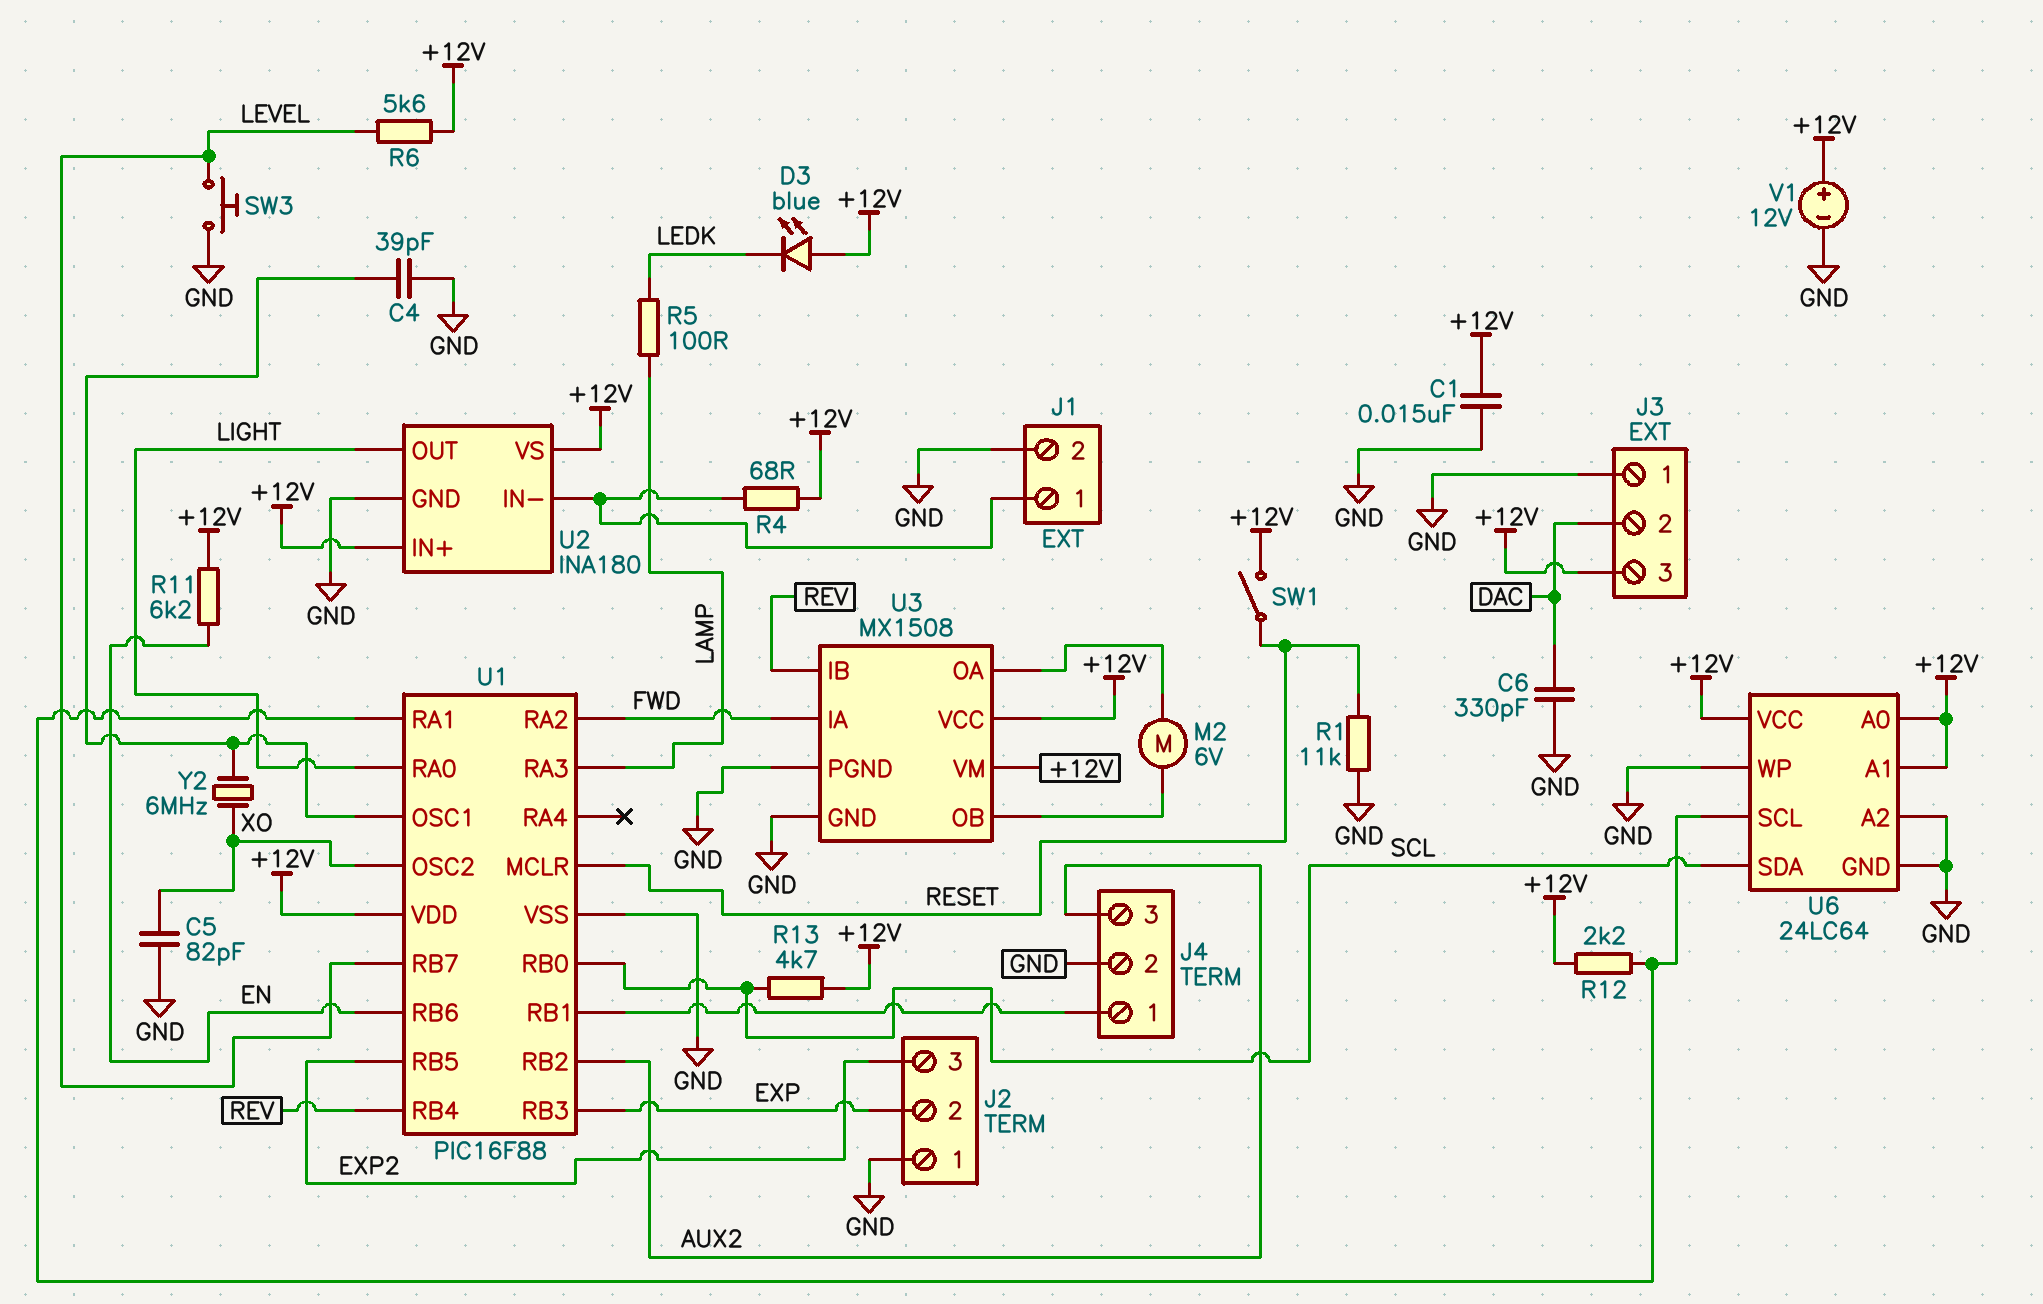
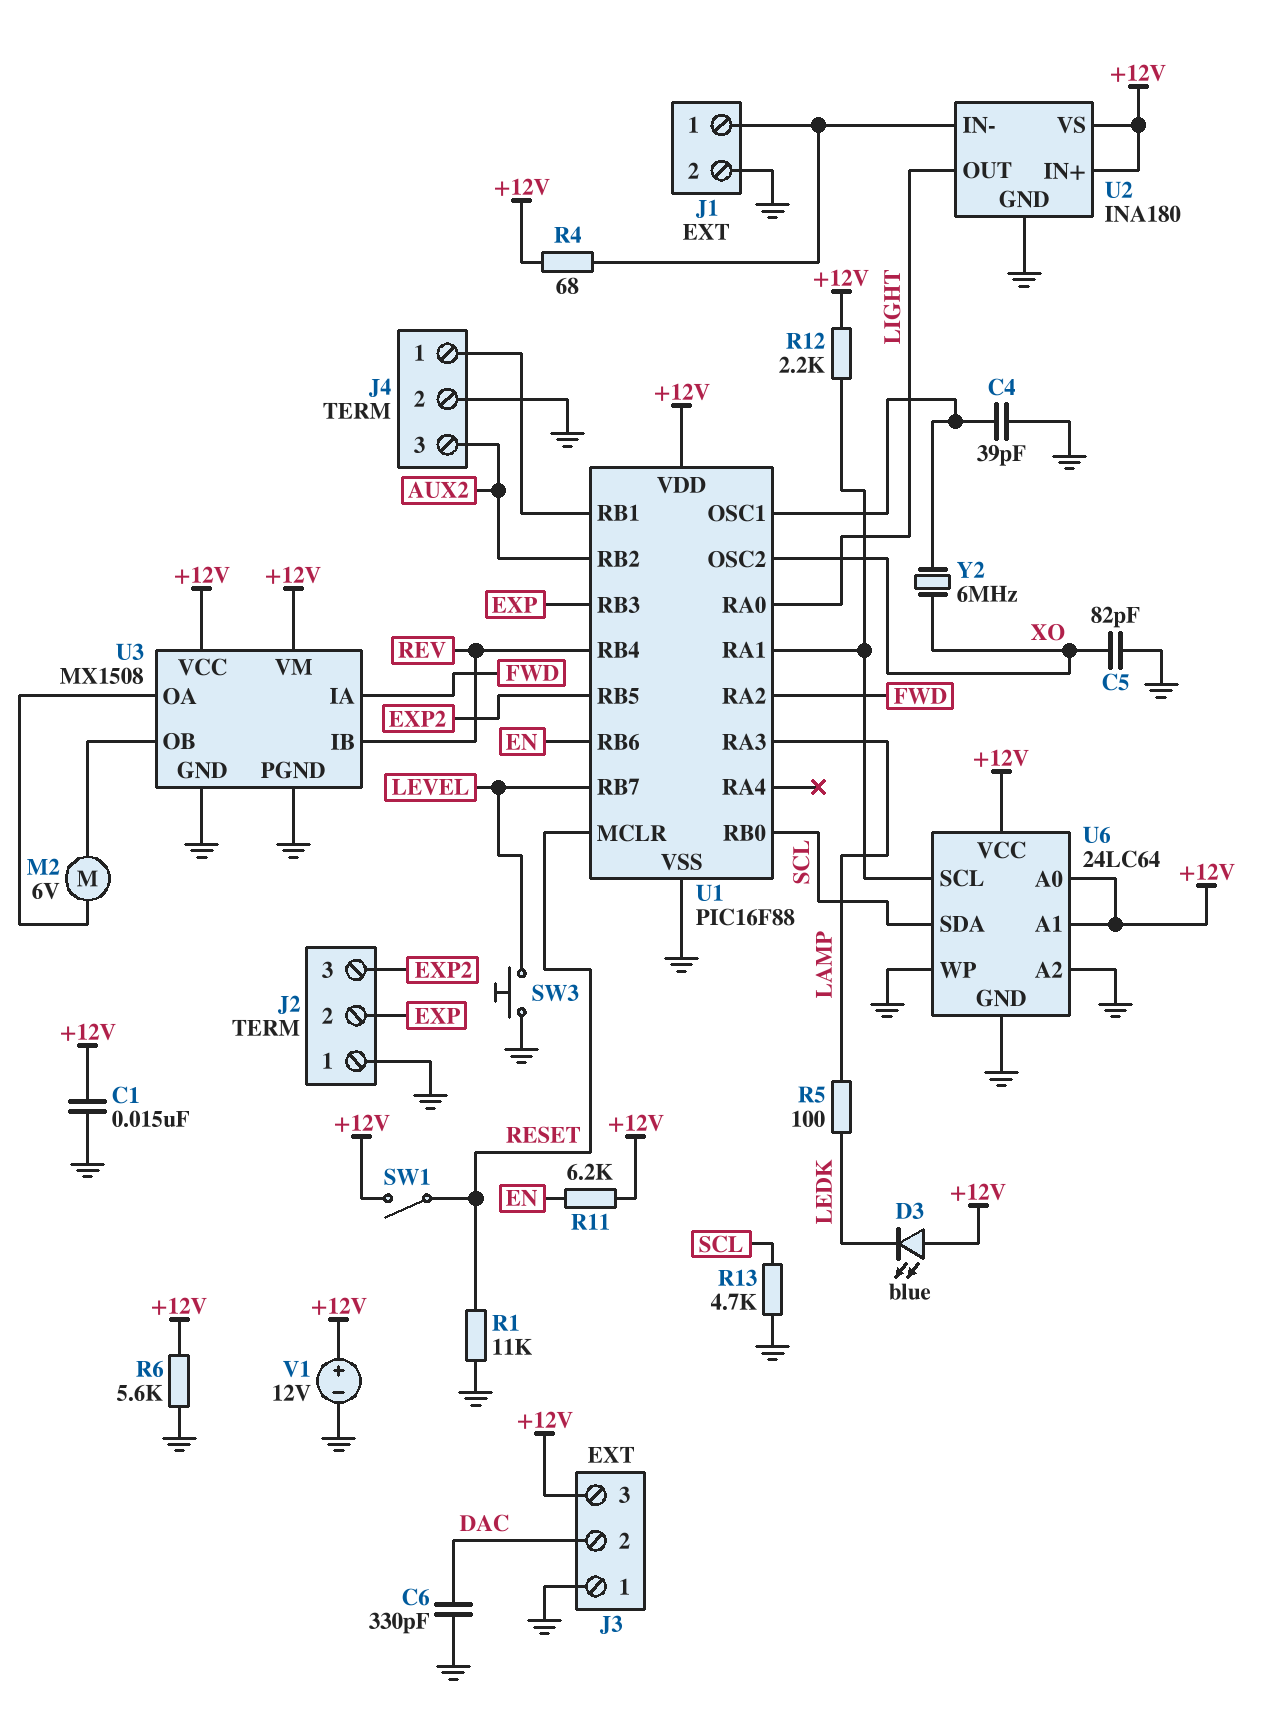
R6: 5.6k (+12V, LEVEL) -> 5.6k (+12V, GND)
R13: 4.7k (+12V, SCL) -> 4.7k (GND, SCL)

